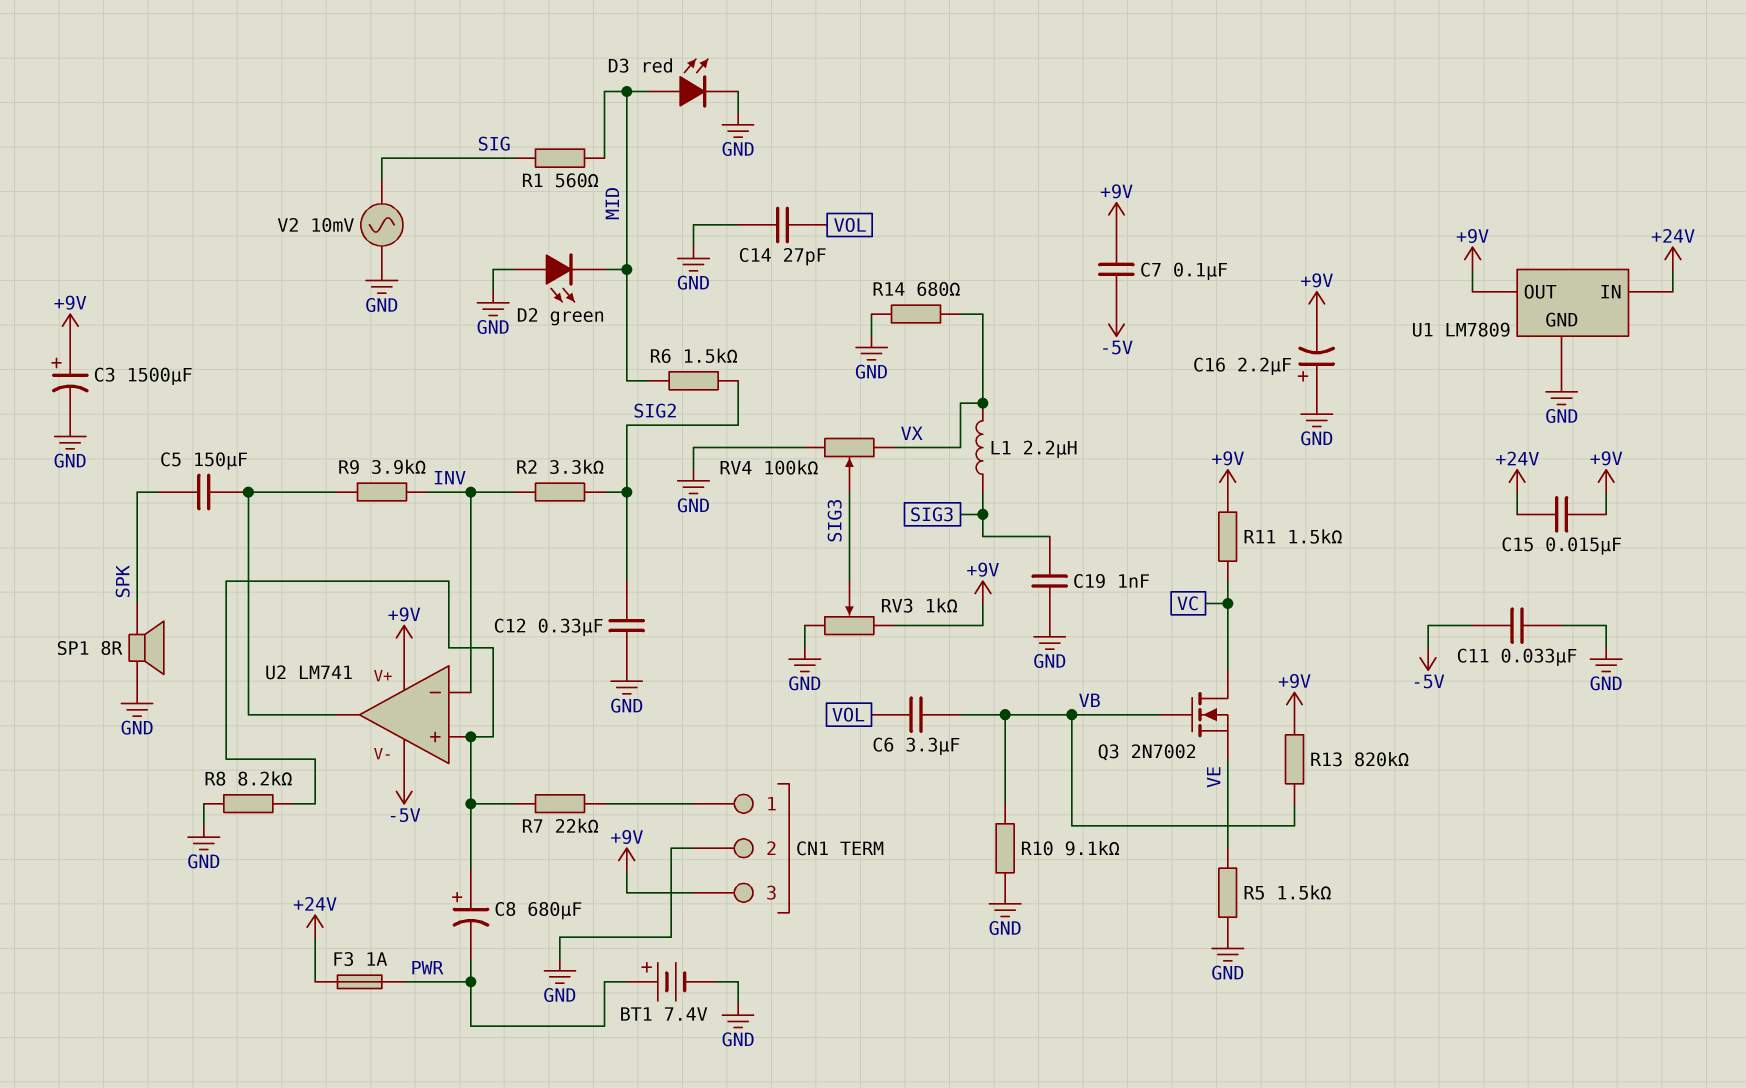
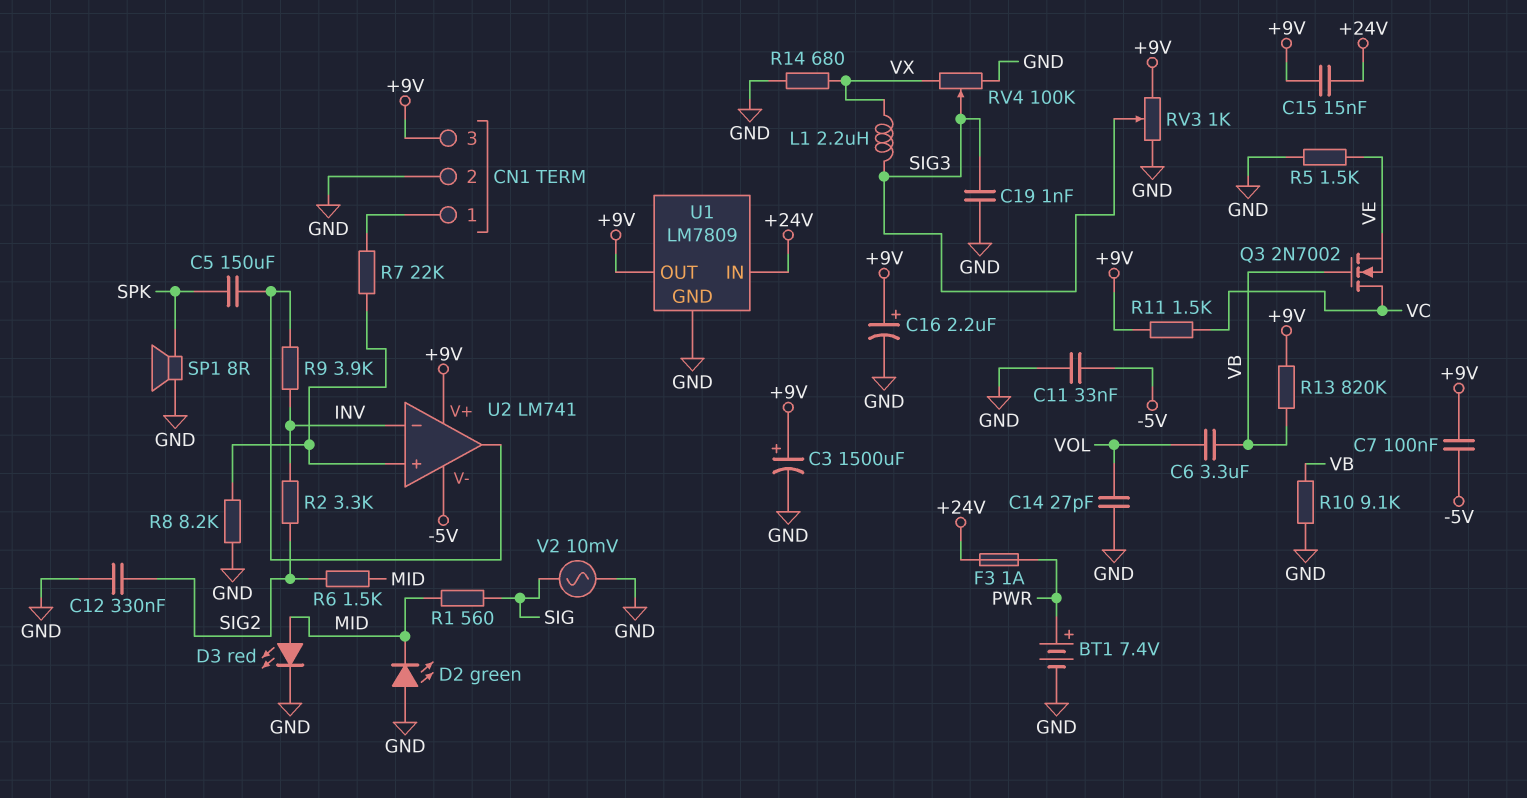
C8: 680uF (plus U2/in+, minus PWR) -> none
C16: 2.2uF (plus GND, minus +9V) -> 2.2uF (plus +9V, minus GND)

